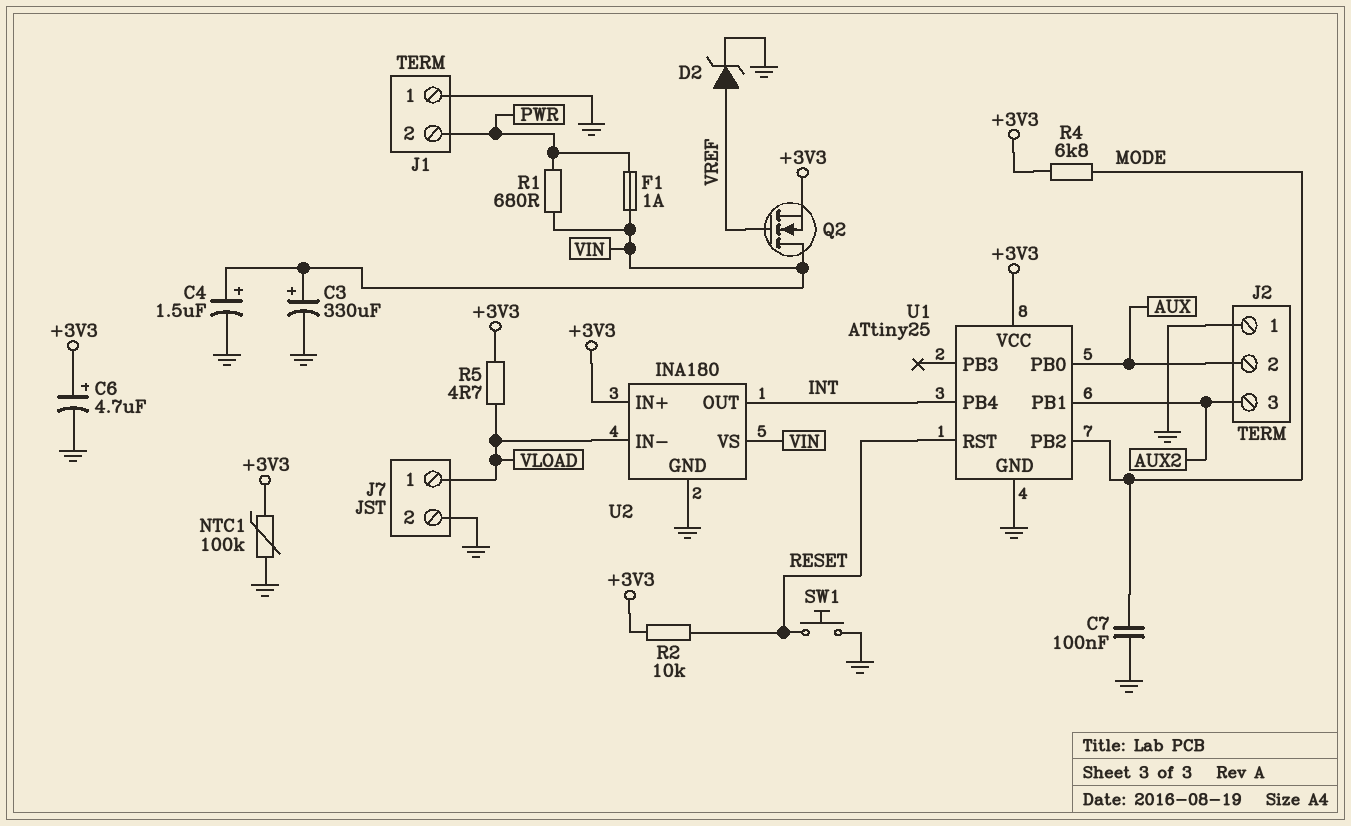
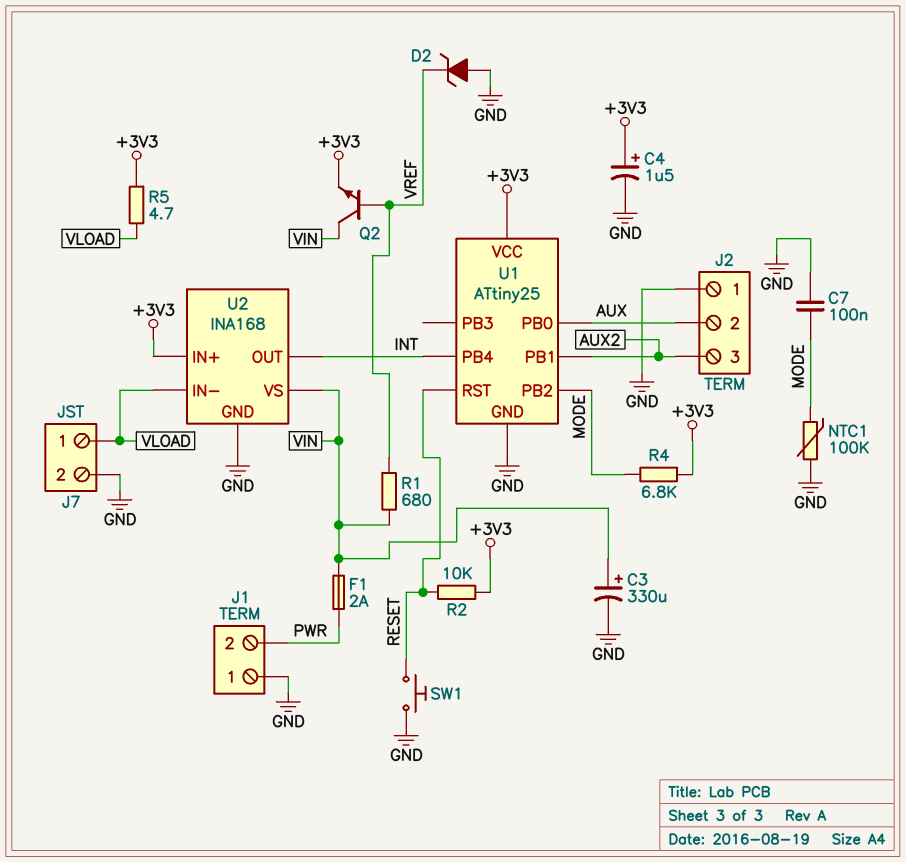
C4: 1.5uF (plus VIN, minus GND) -> 1.5uF (plus +3V3, minus GND)
C6: 4.7uF (plus +3V3, minus GND) -> none
D2: zener (A VREF, K GND) -> zener (A GND, K VREF)
F1: 1A (PWR, VIN) -> 2A (PWR, VIN)
NTC1: 100k (+3V3, GND) -> 100k (GND, MODE)
Q2: NMOS (G VREF, D VIN, S +3V3) -> NPN (B VREF, C VIN, E +3V3)
R1: 680 (PWR, VIN) -> 680 (VIN, VREF)
U2: INA180 -> INA168

